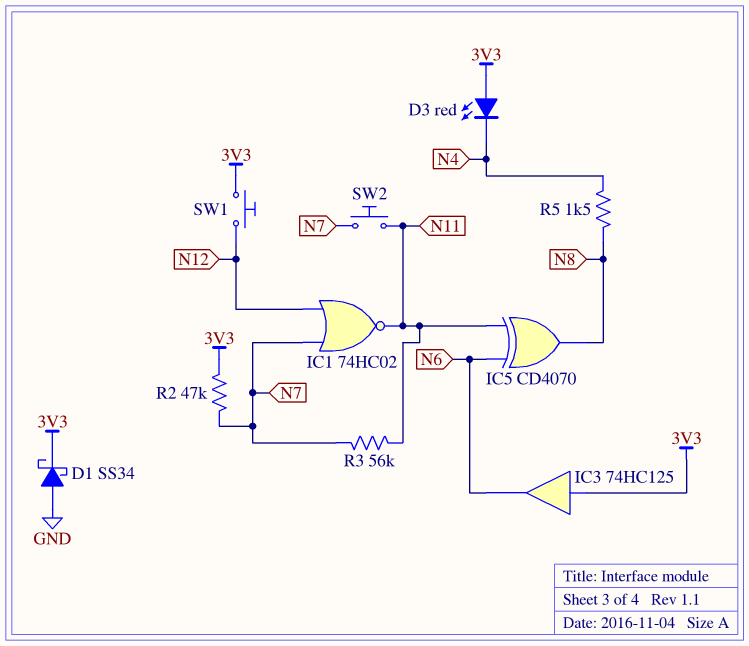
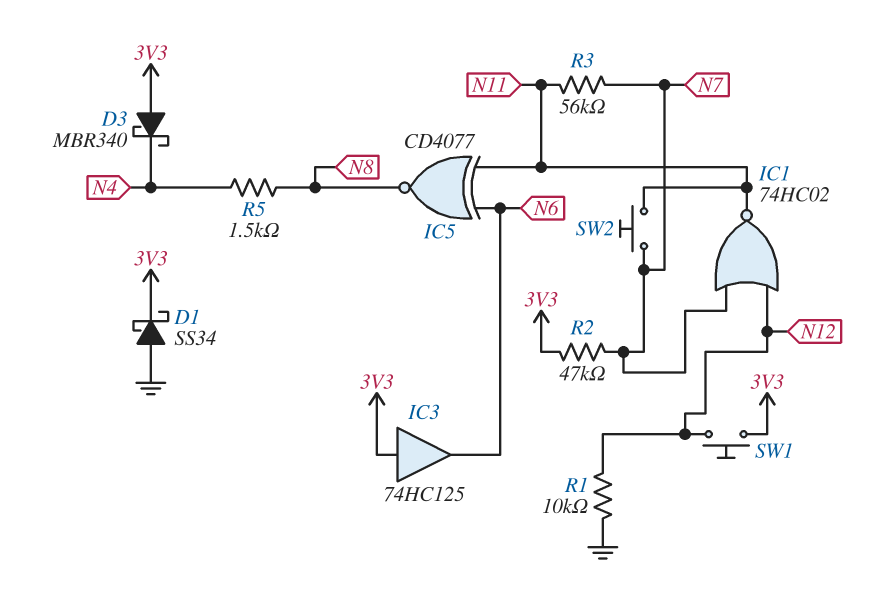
D3: LED red (A 3V3, K N4) -> schottky MBR340 (A 3V3, K N4)
IC5: XOR CD4070 (in N6, in N11, out N8) -> XNOR CD4077 (in N6, in N11, out N8)
R1: none -> 10k (GND, N12)

